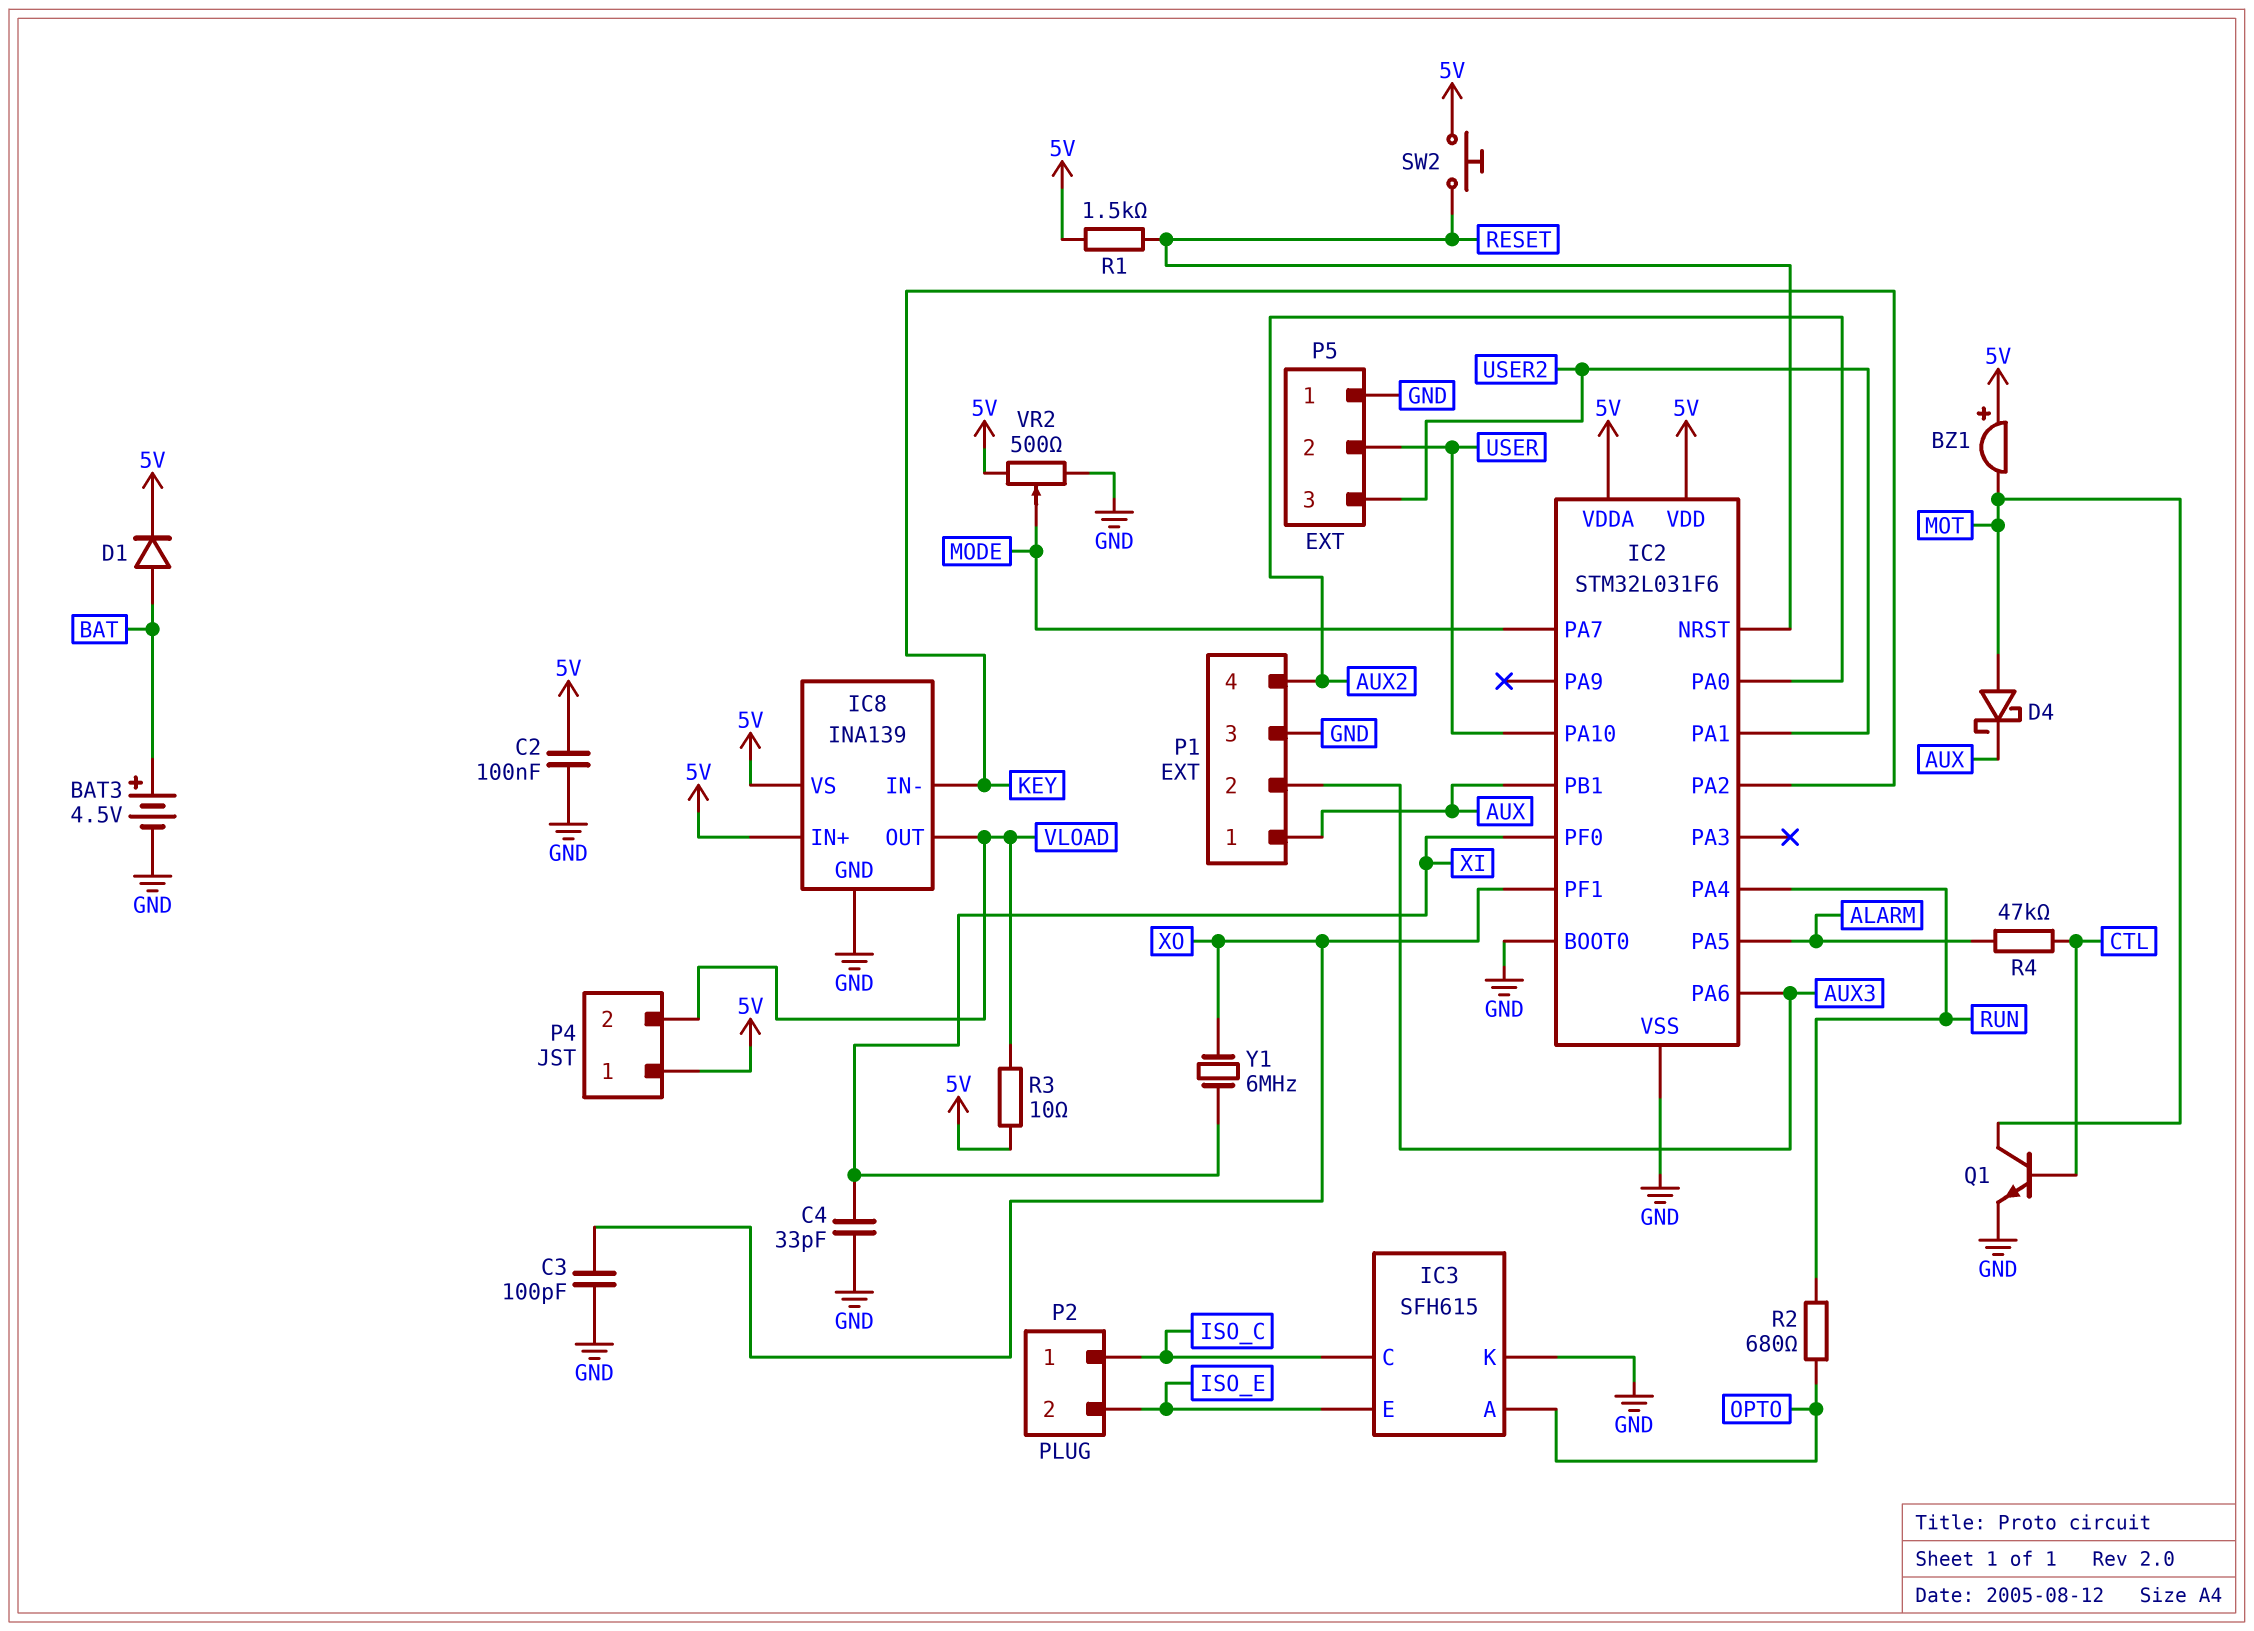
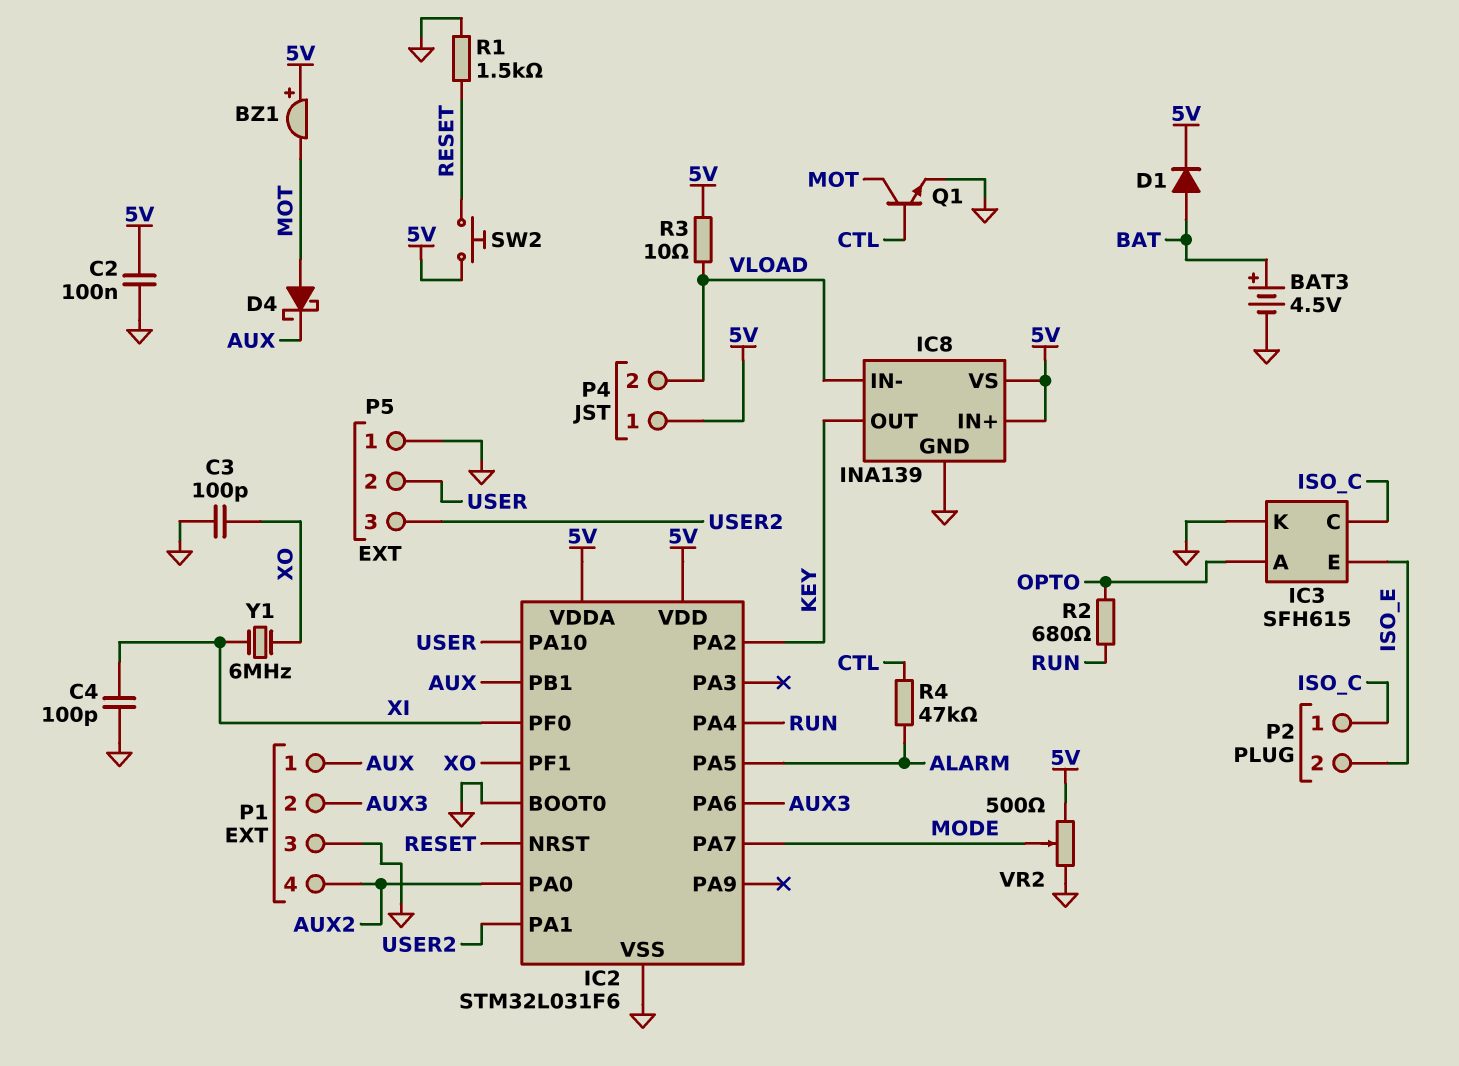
C4: 33pF (GND, XI) -> 100pF (GND, XI)
IC8 pin IN-: KEY -> VLOAD
IC8 pin OUT: VLOAD -> KEY
R1: 1.5k (5V, RESET) -> 1.5k (GND, RESET)

